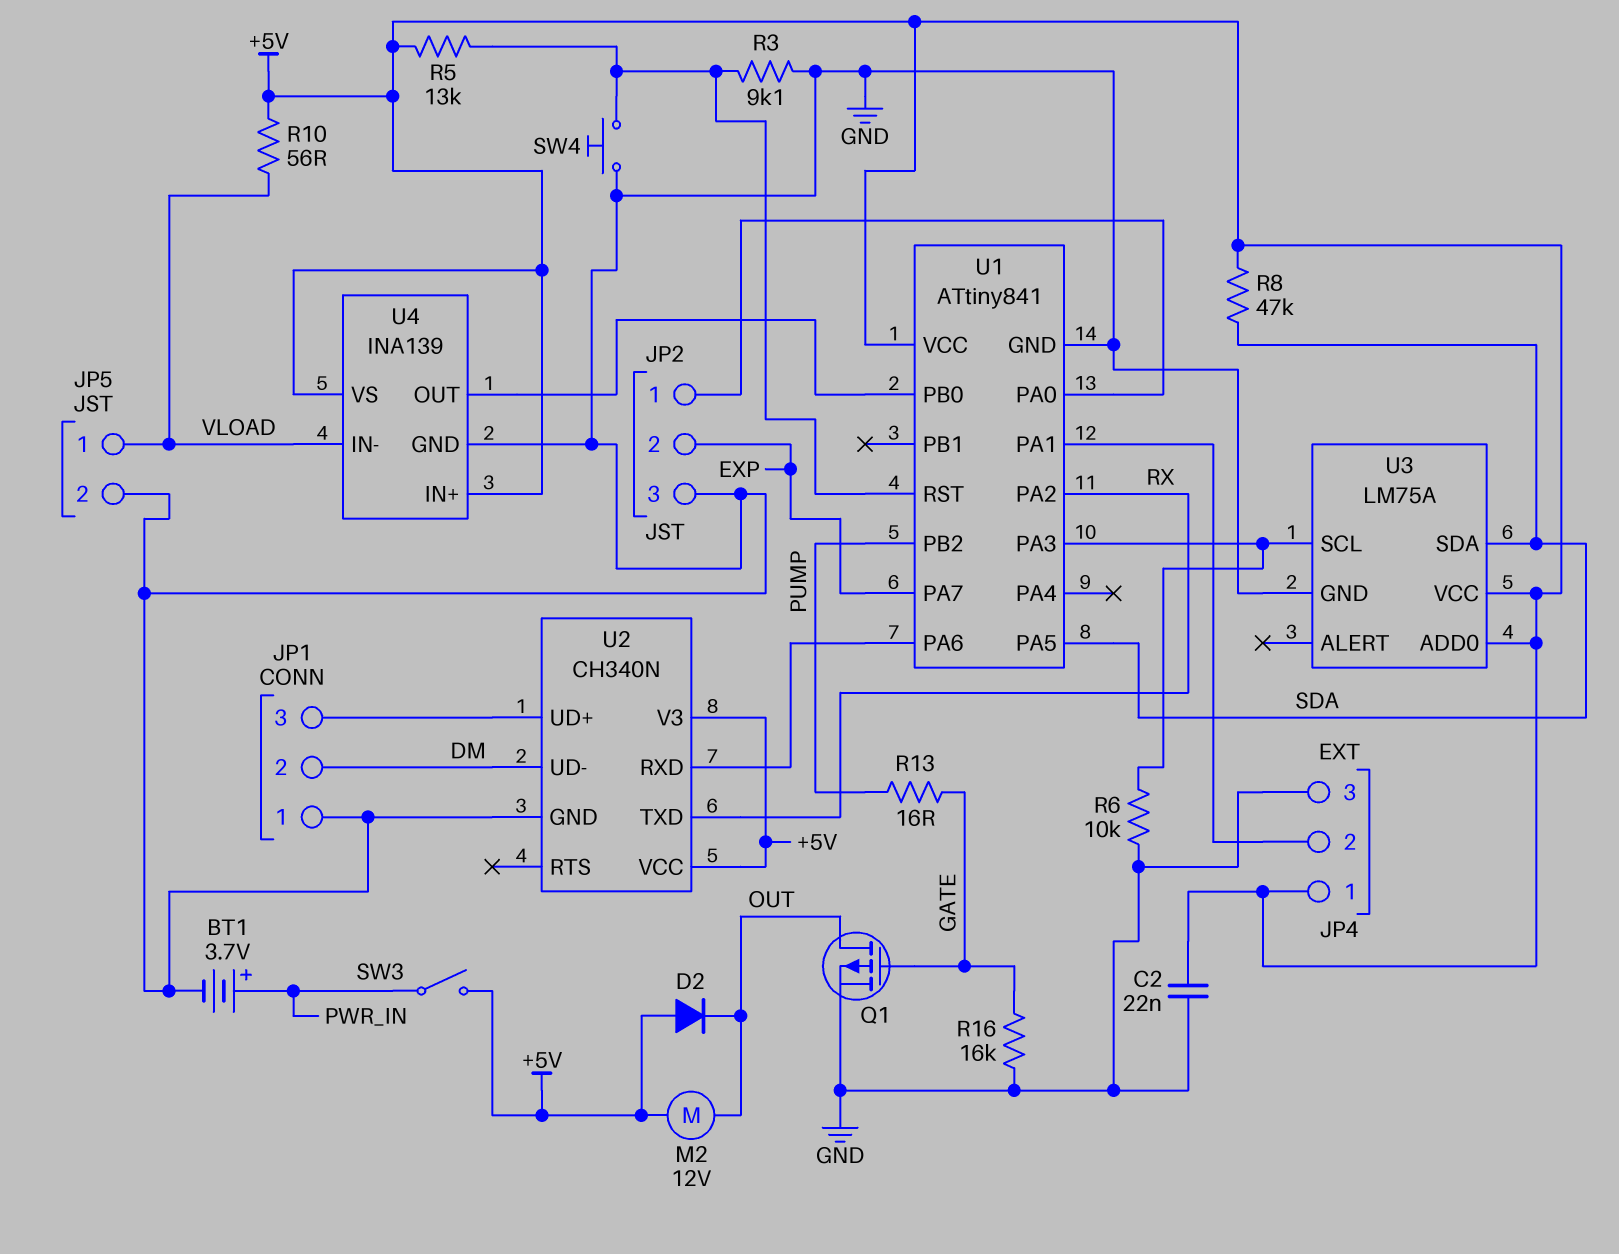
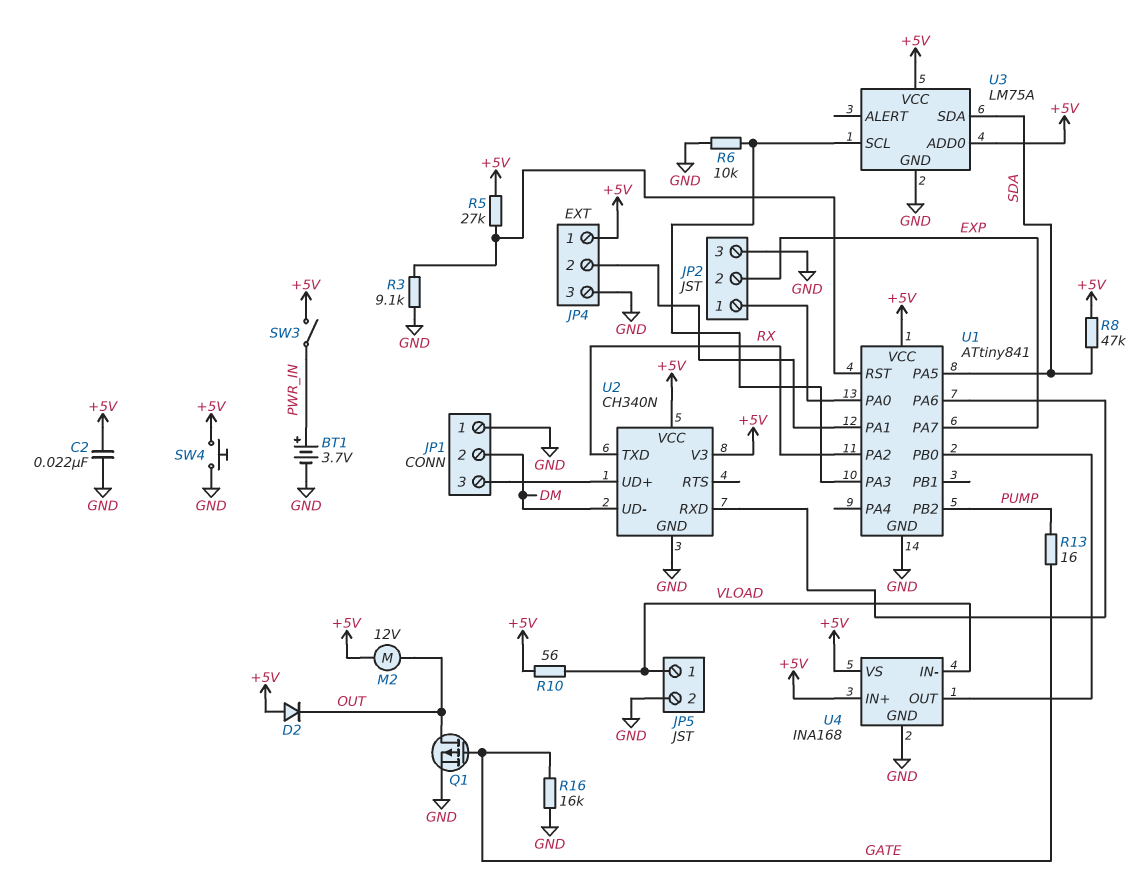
R5: 13k (+5V, U1/RST) -> 27k (+5V, U1/RST)
SW4: button (GND, U1/RST) -> button (+5V, GND)
U4: INA139 -> INA168

